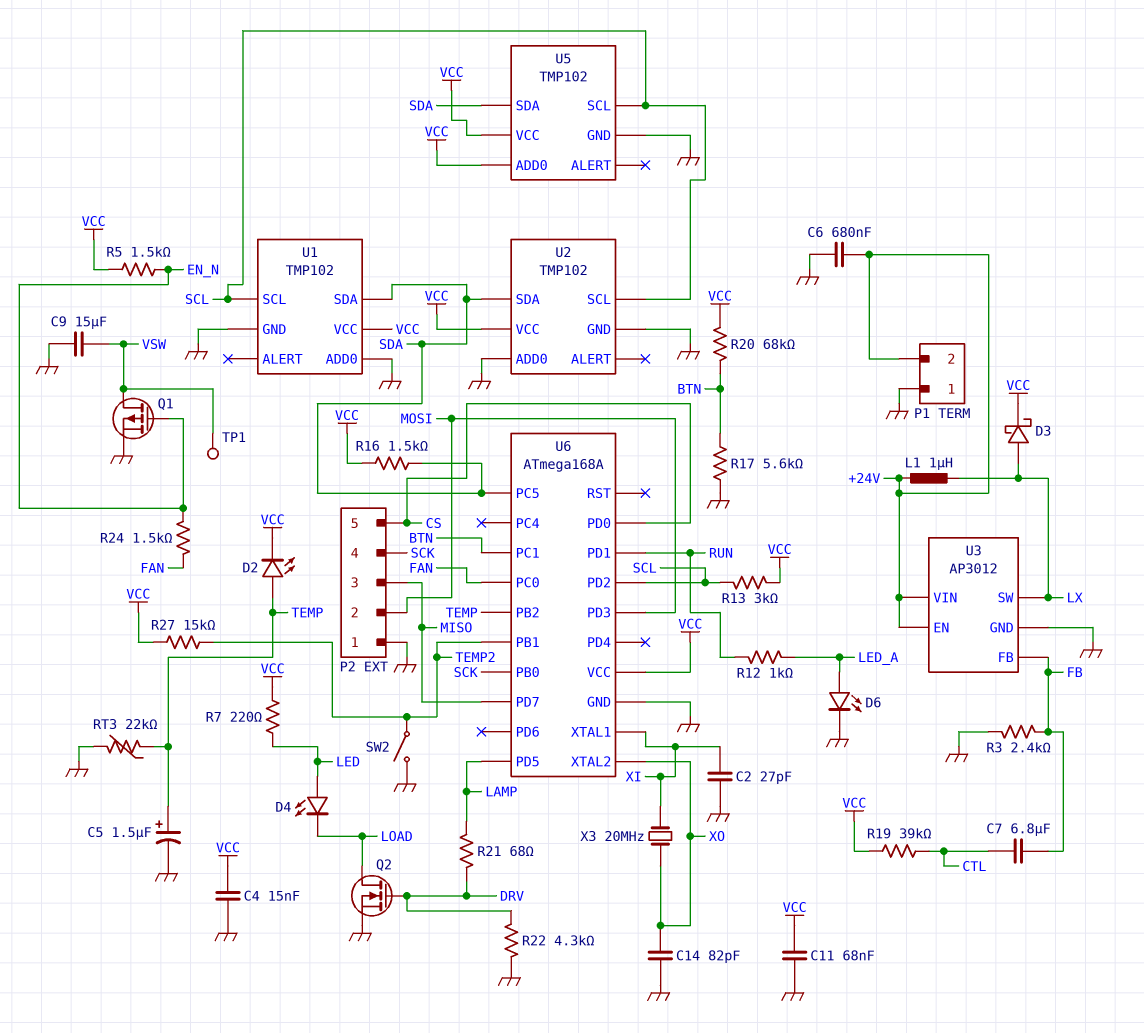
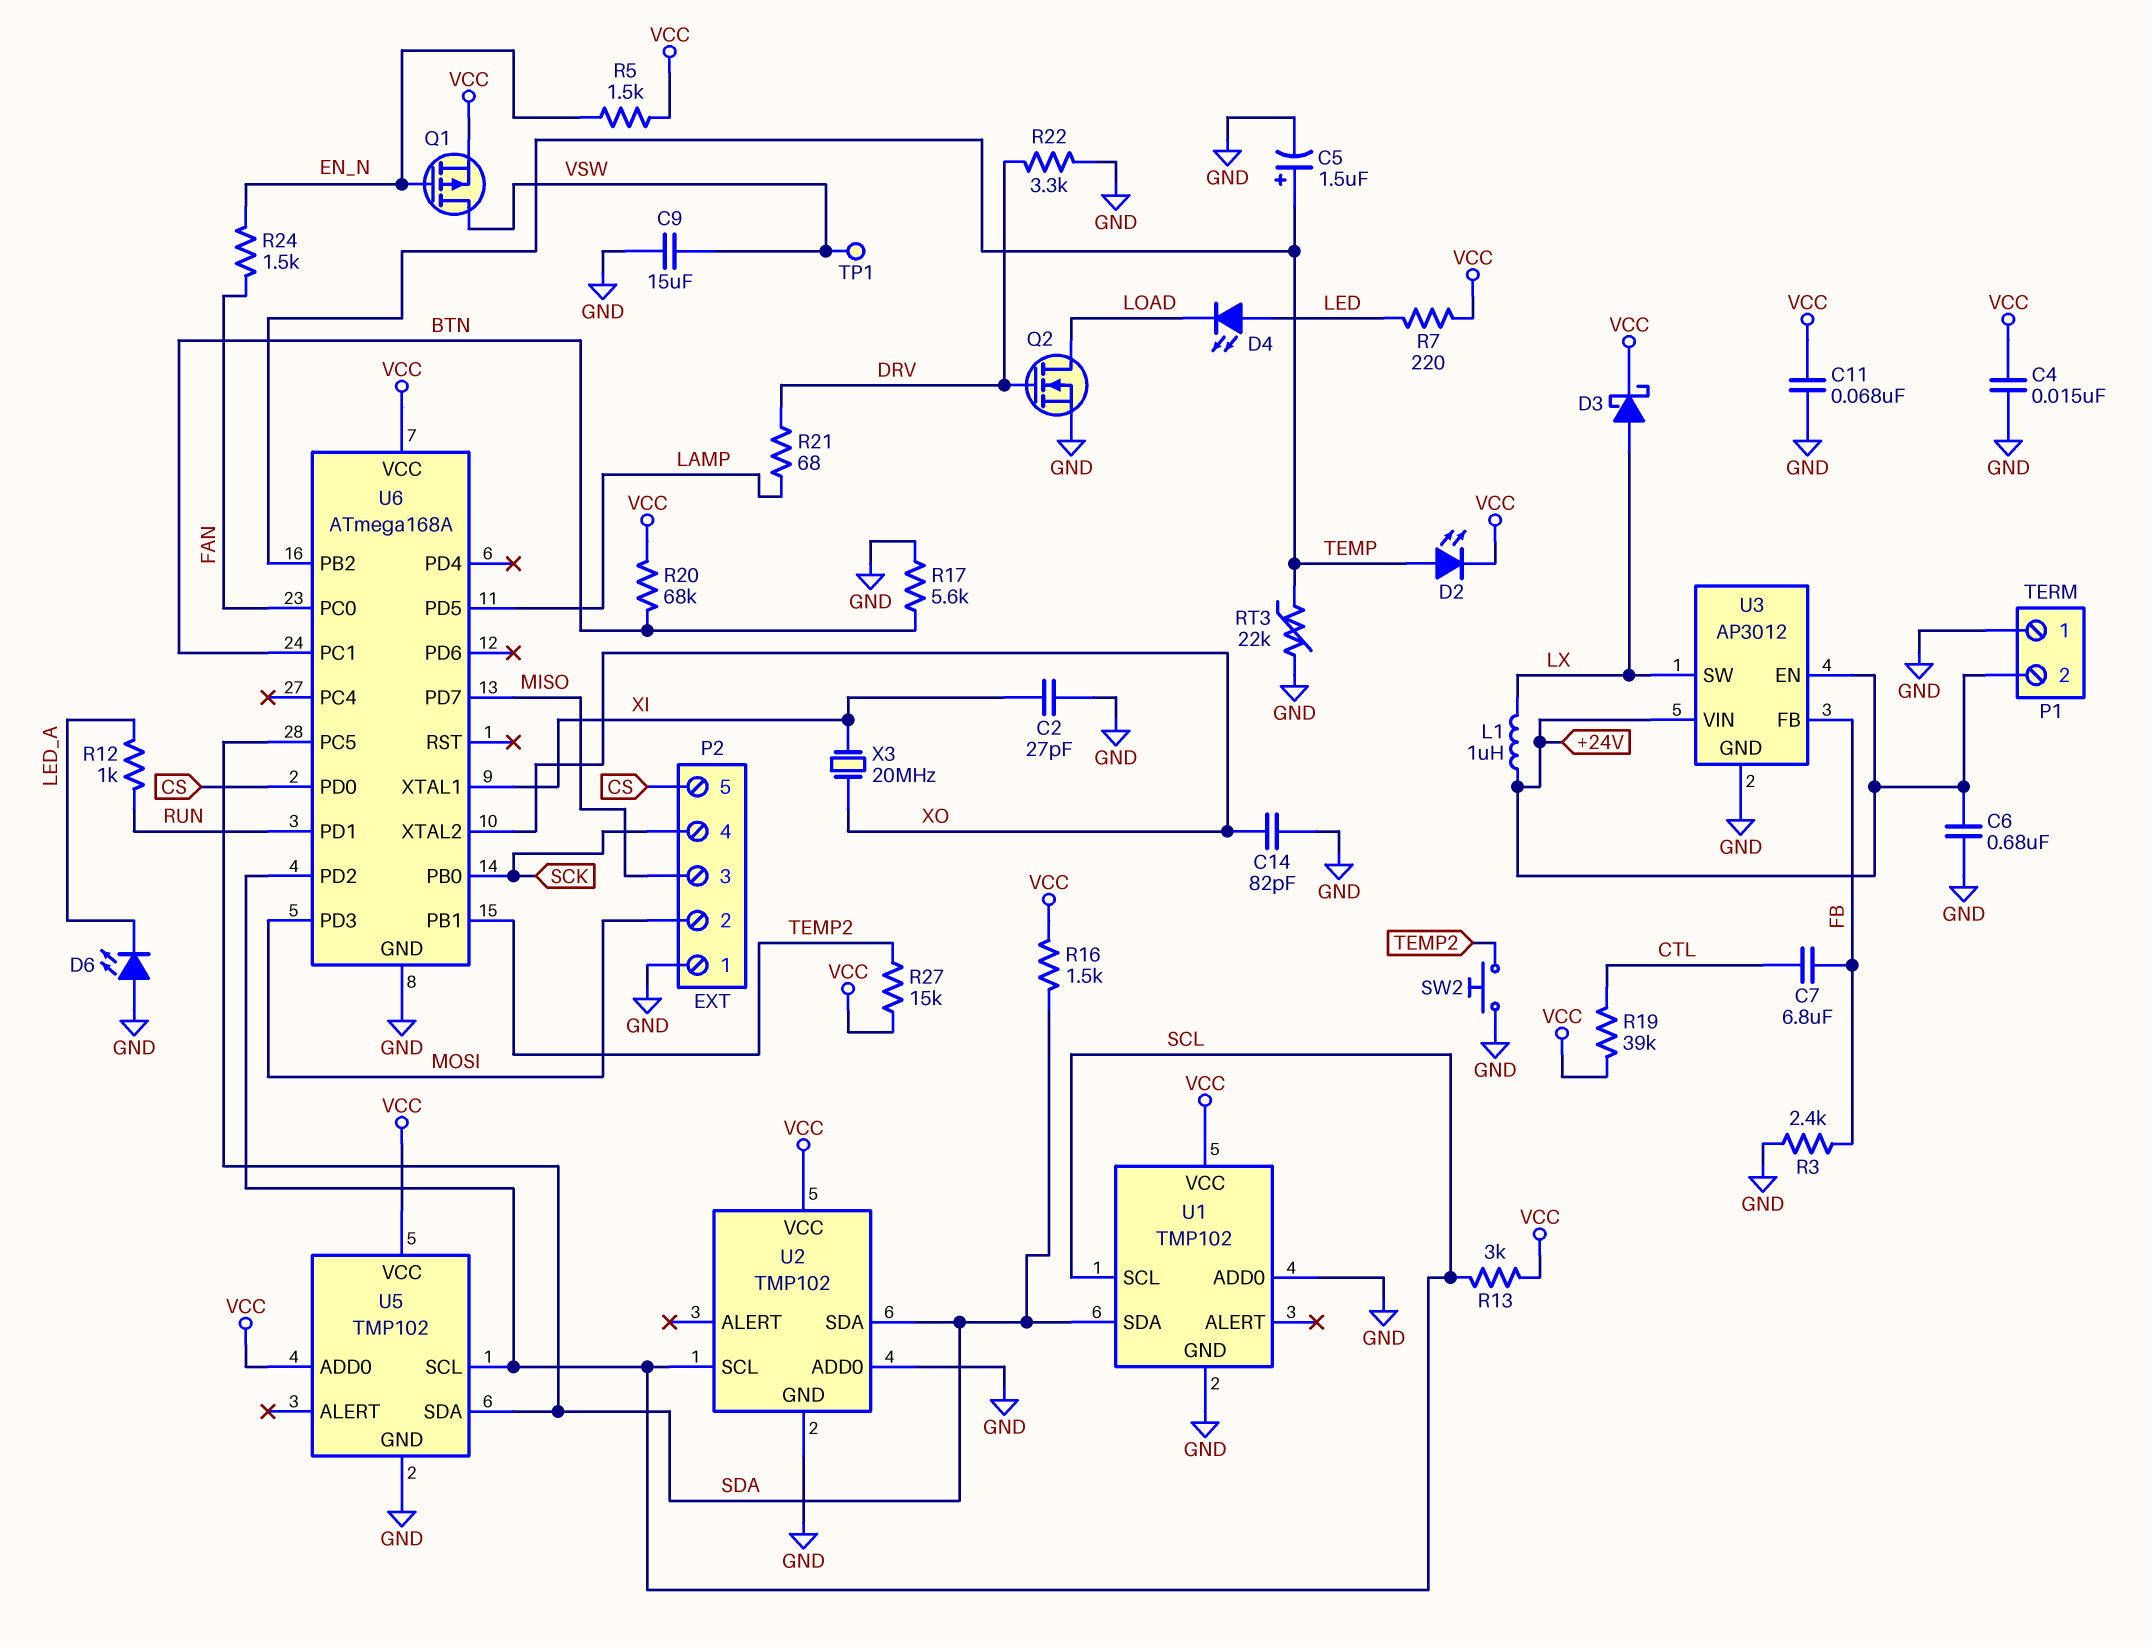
D6: LED (A LED_A, K GND) -> LED (A GND, K LED_A)
Q1: PMOS (G EN_N, D VSW, S GND) -> PMOS (G EN_N, D VSW, S VCC)
R22: 4.3k (DRV, GND) -> 3.3k (DRV, GND)
SW2: switch (GND, TEMP2) -> button (GND, TEMP2)

